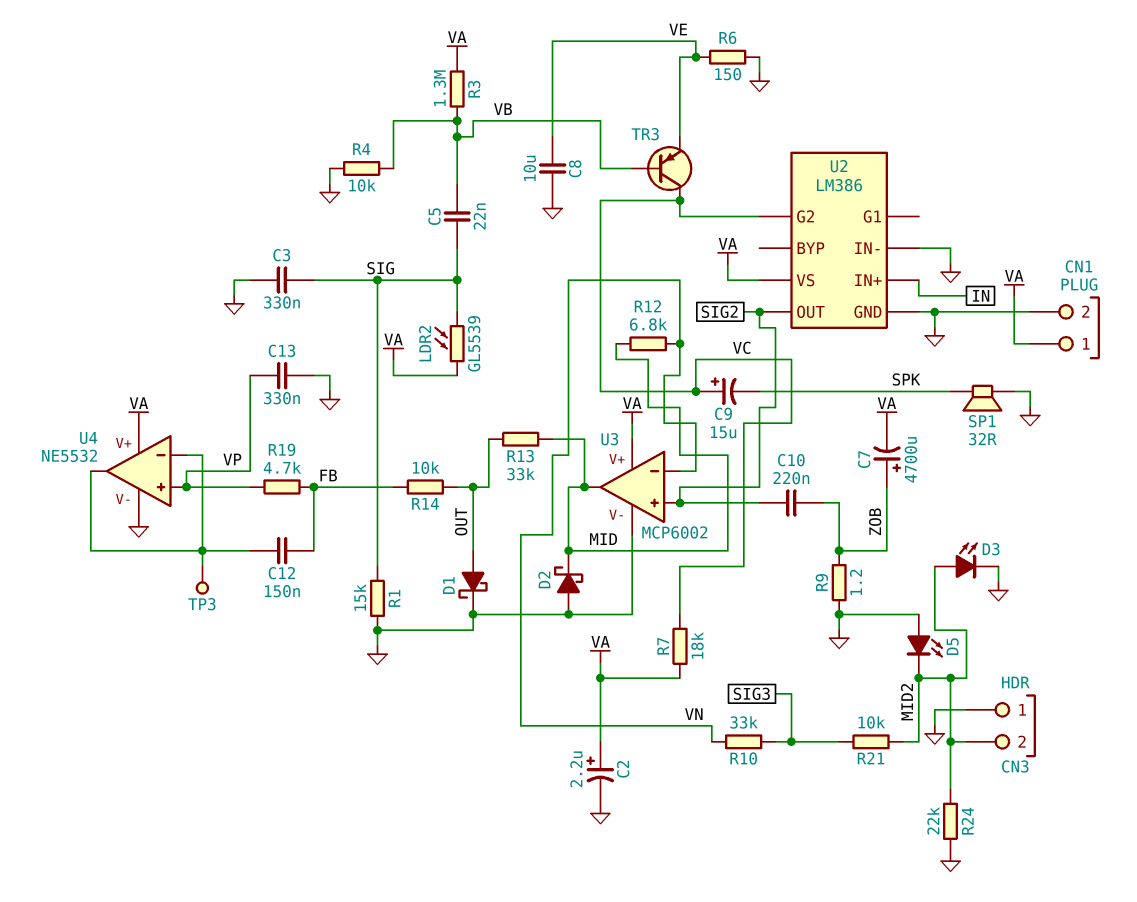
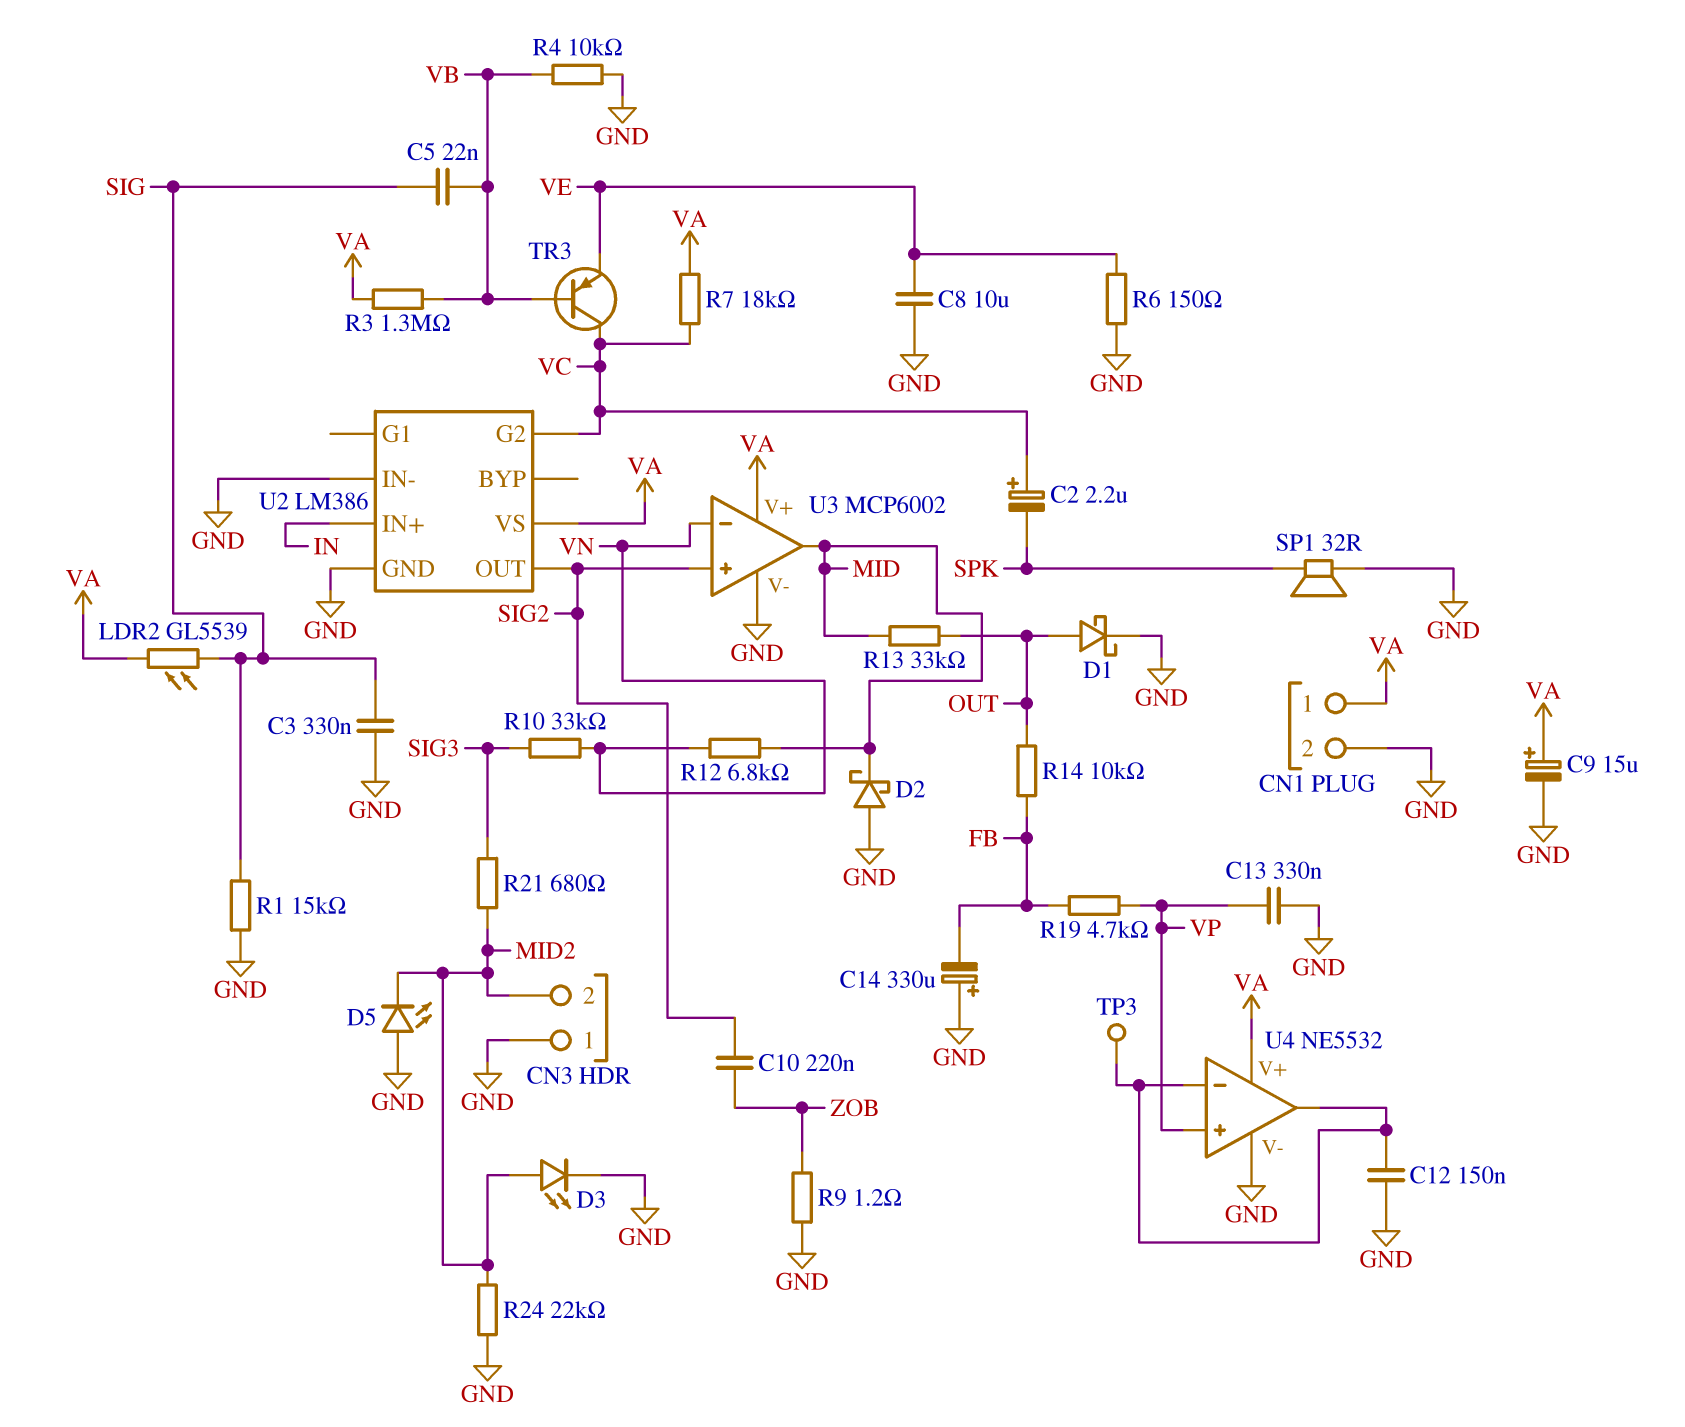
C2: 2.2uF (plus VA, minus GND) -> 2.2uF (plus VC, minus SPK)
C7: 4700uF (plus ZOB, minus VA) -> none
C9: 15uF (plus VC, minus SPK) -> 15uF (plus VA, minus GND)
C12: 150nF (FB, U4/in-) -> 150nF (GND, U4/in-)
C14: none -> 330uF (plus GND, minus FB)
R21: 10k (MID2, SIG3) -> 680 (MID2, SIG3)

